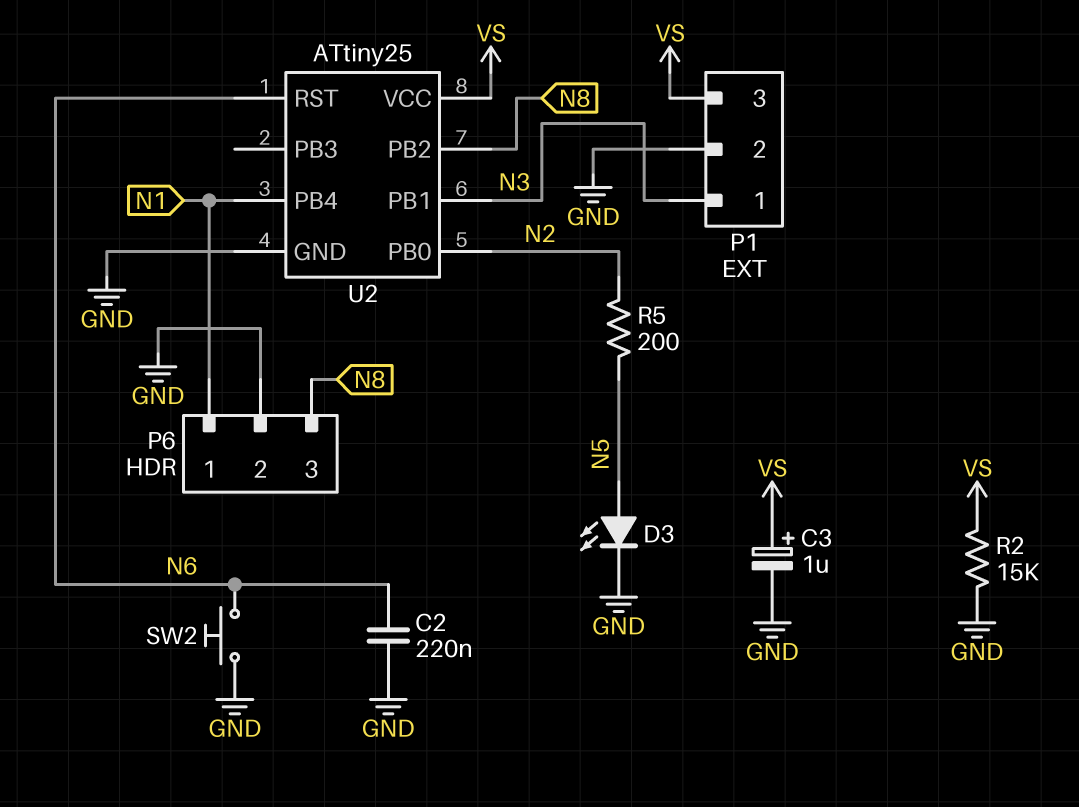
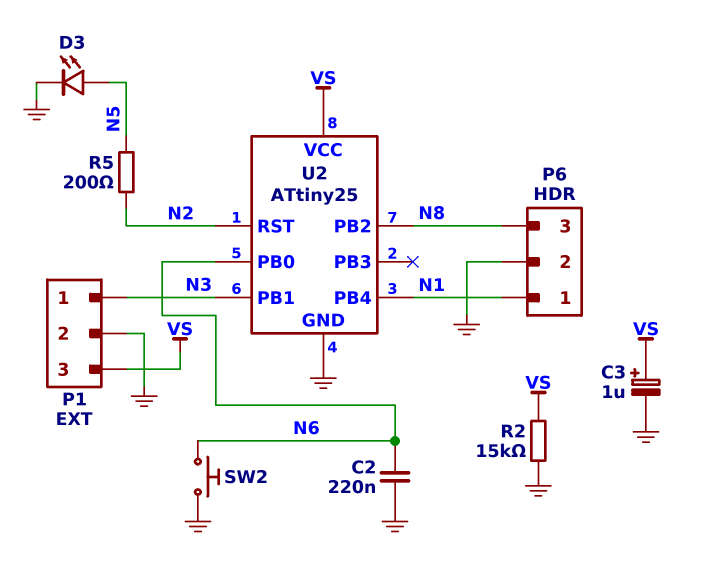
U2 pin PB0: N2 -> N6
U2 pin RST: N6 -> N2

